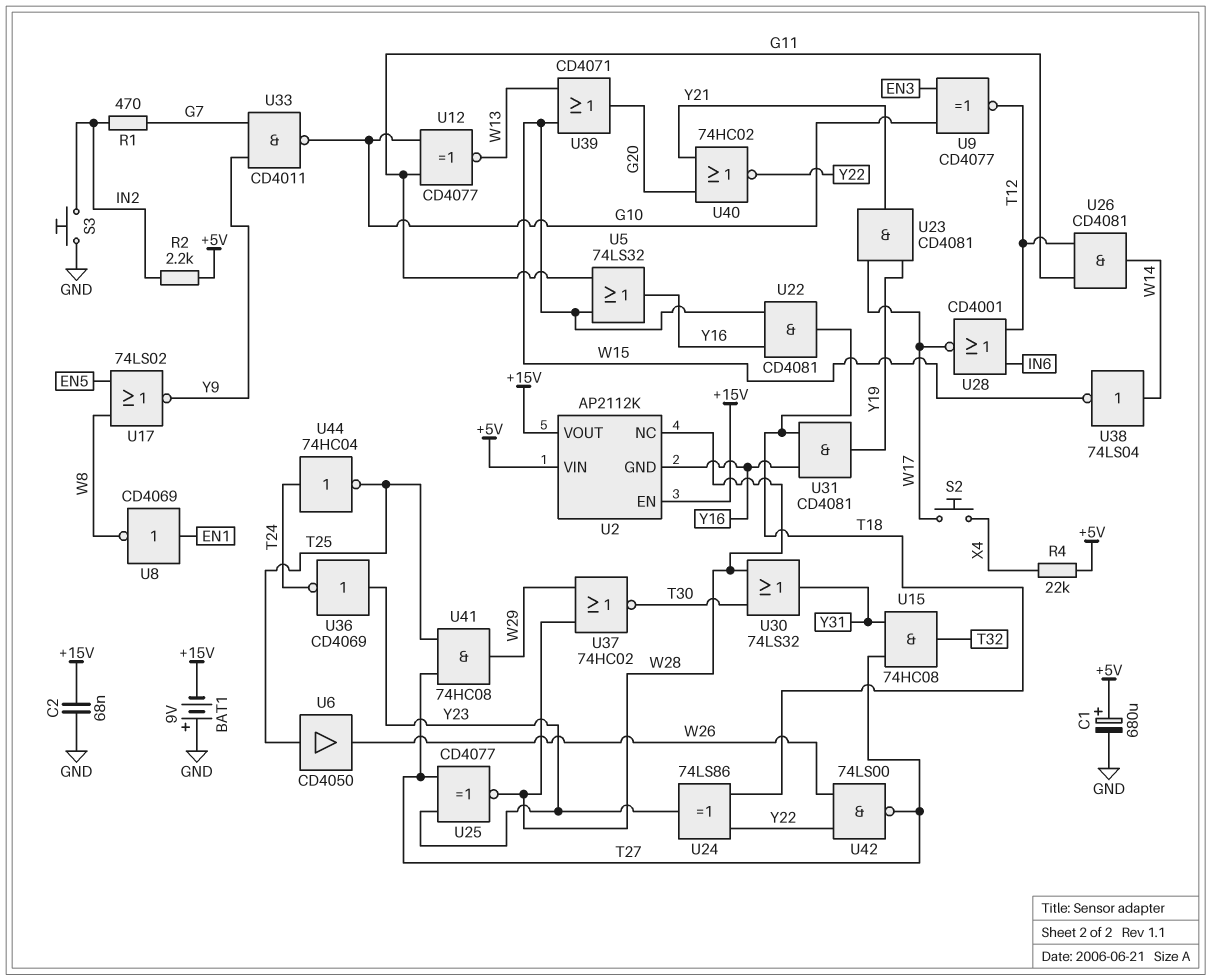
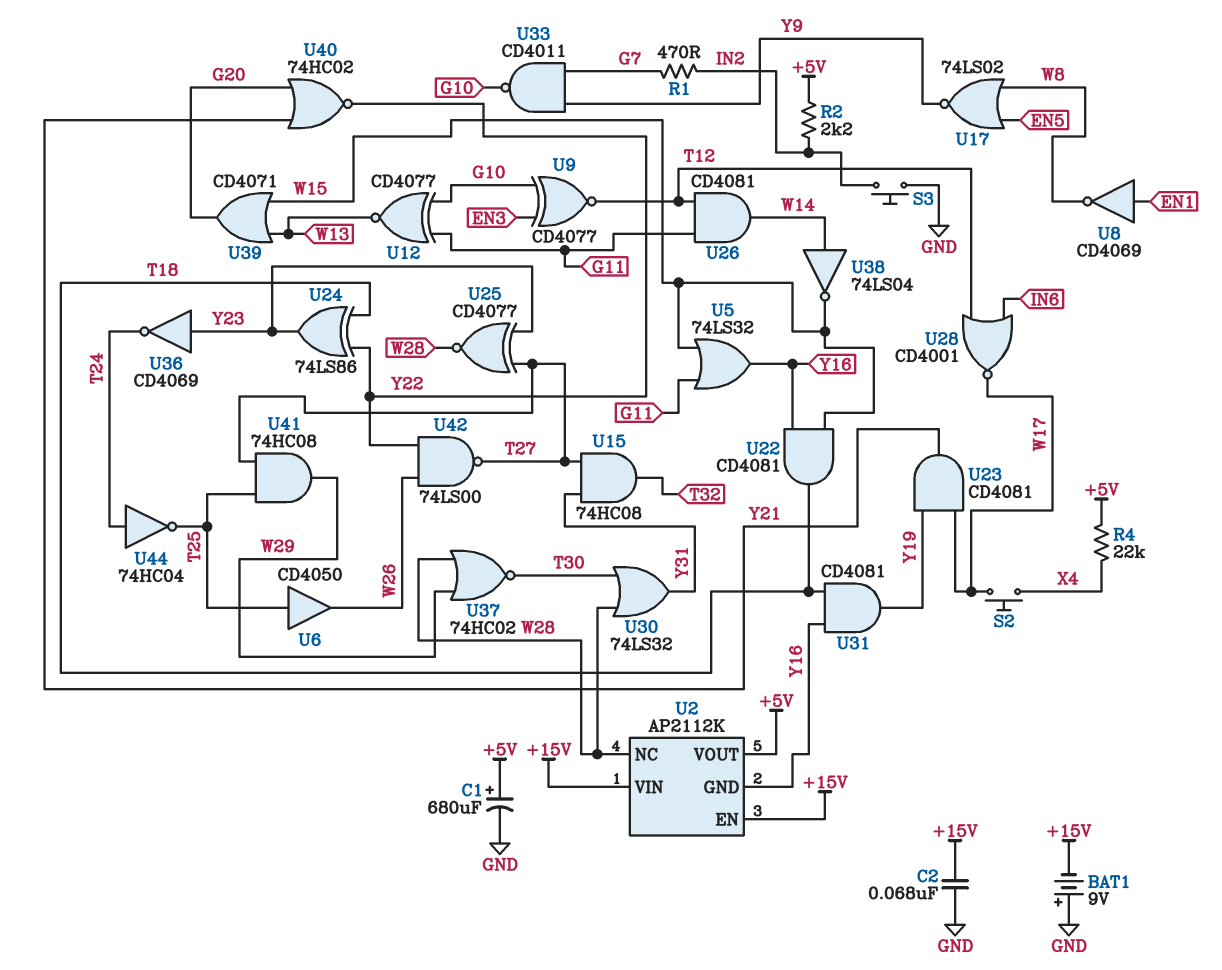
U2 pin VIN: +5V -> +15V
U2 pin VOUT: +15V -> +5V

